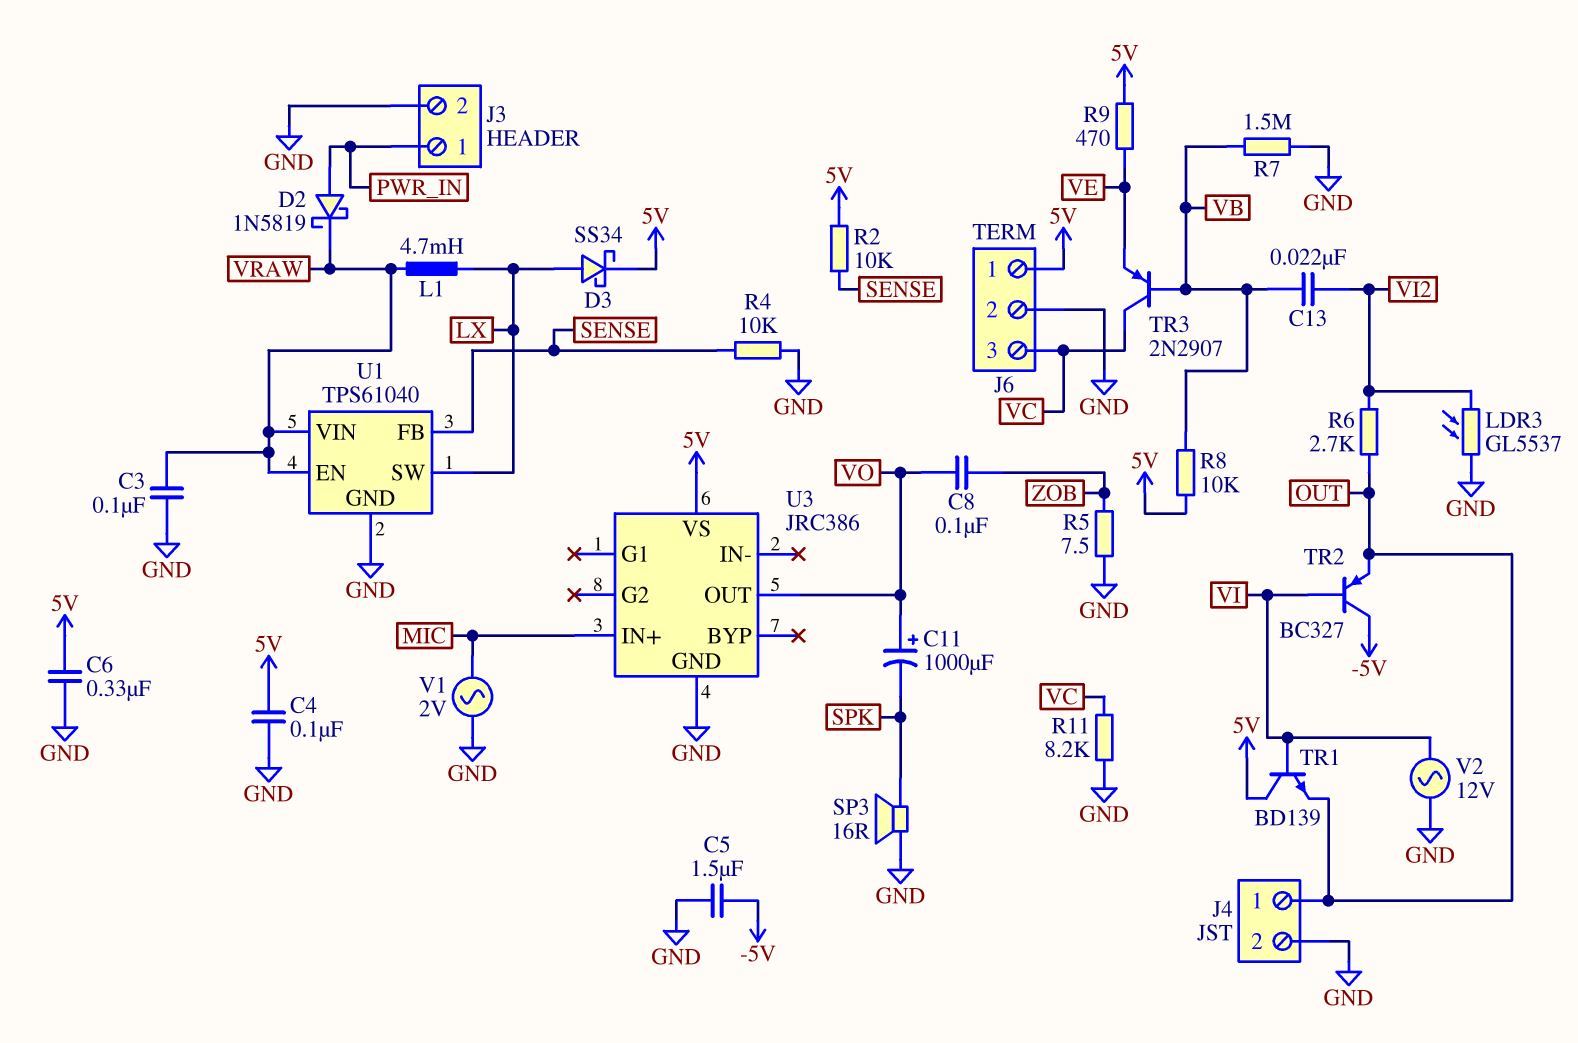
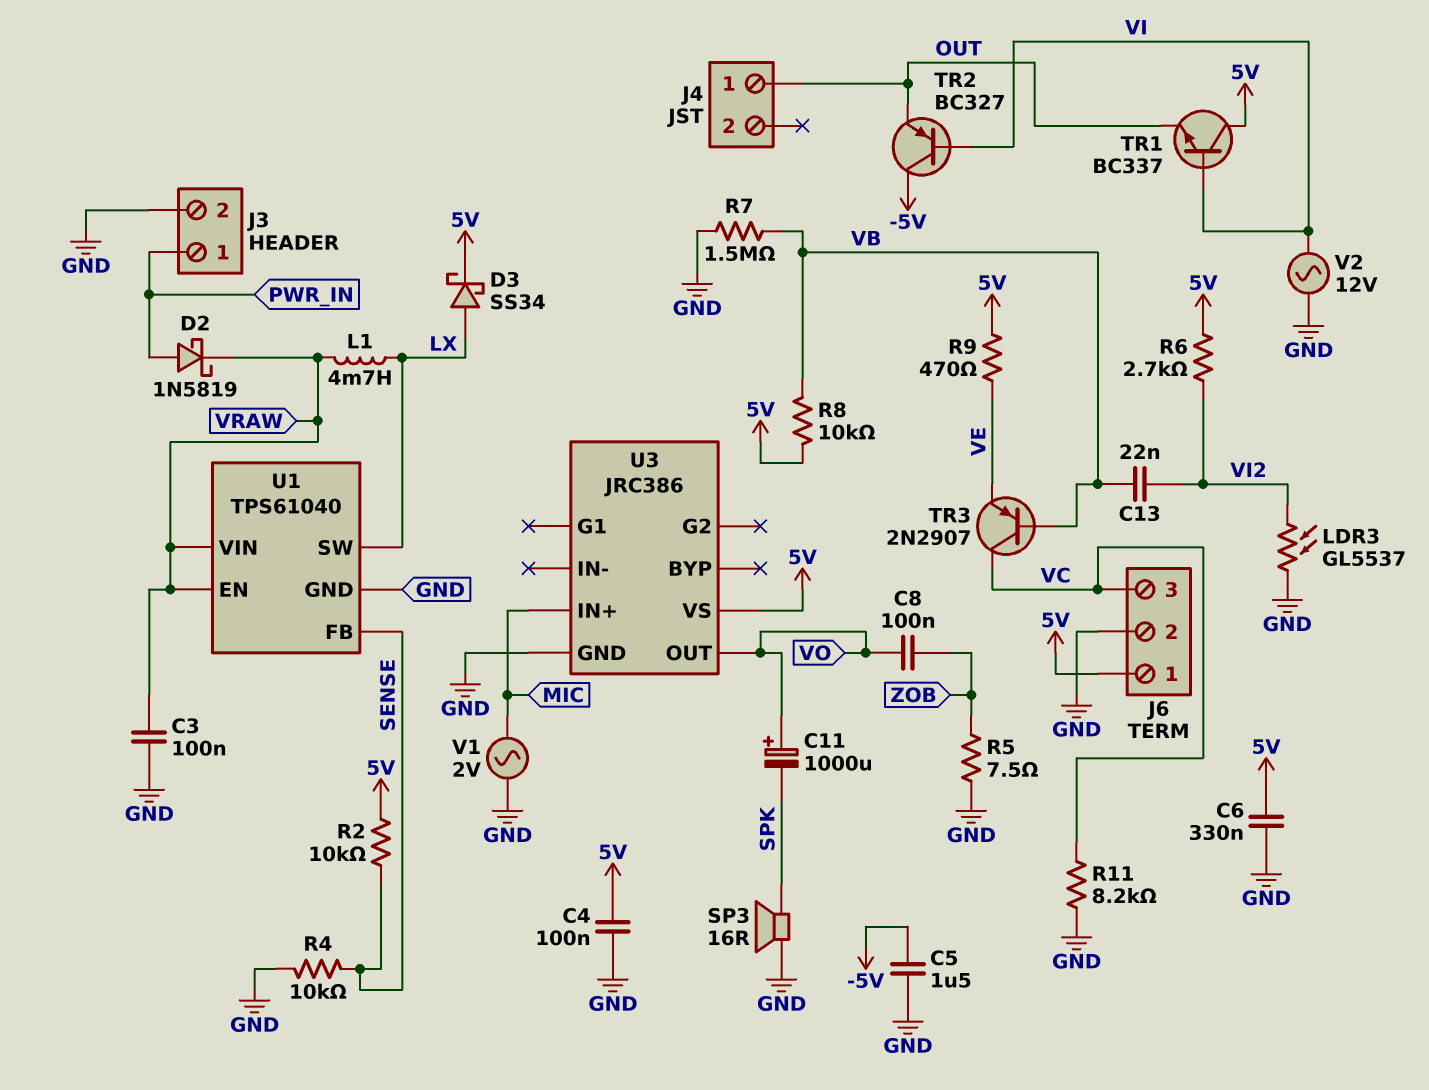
J4 pin 2: GND -> none
R6: 2.7k (OUT, VI2) -> 2.7k (5V, VI2)
TR1: NPN BD139 (B VI, C 5V, E OUT) -> NPN BC337 (B VI, C 5V, E OUT)

